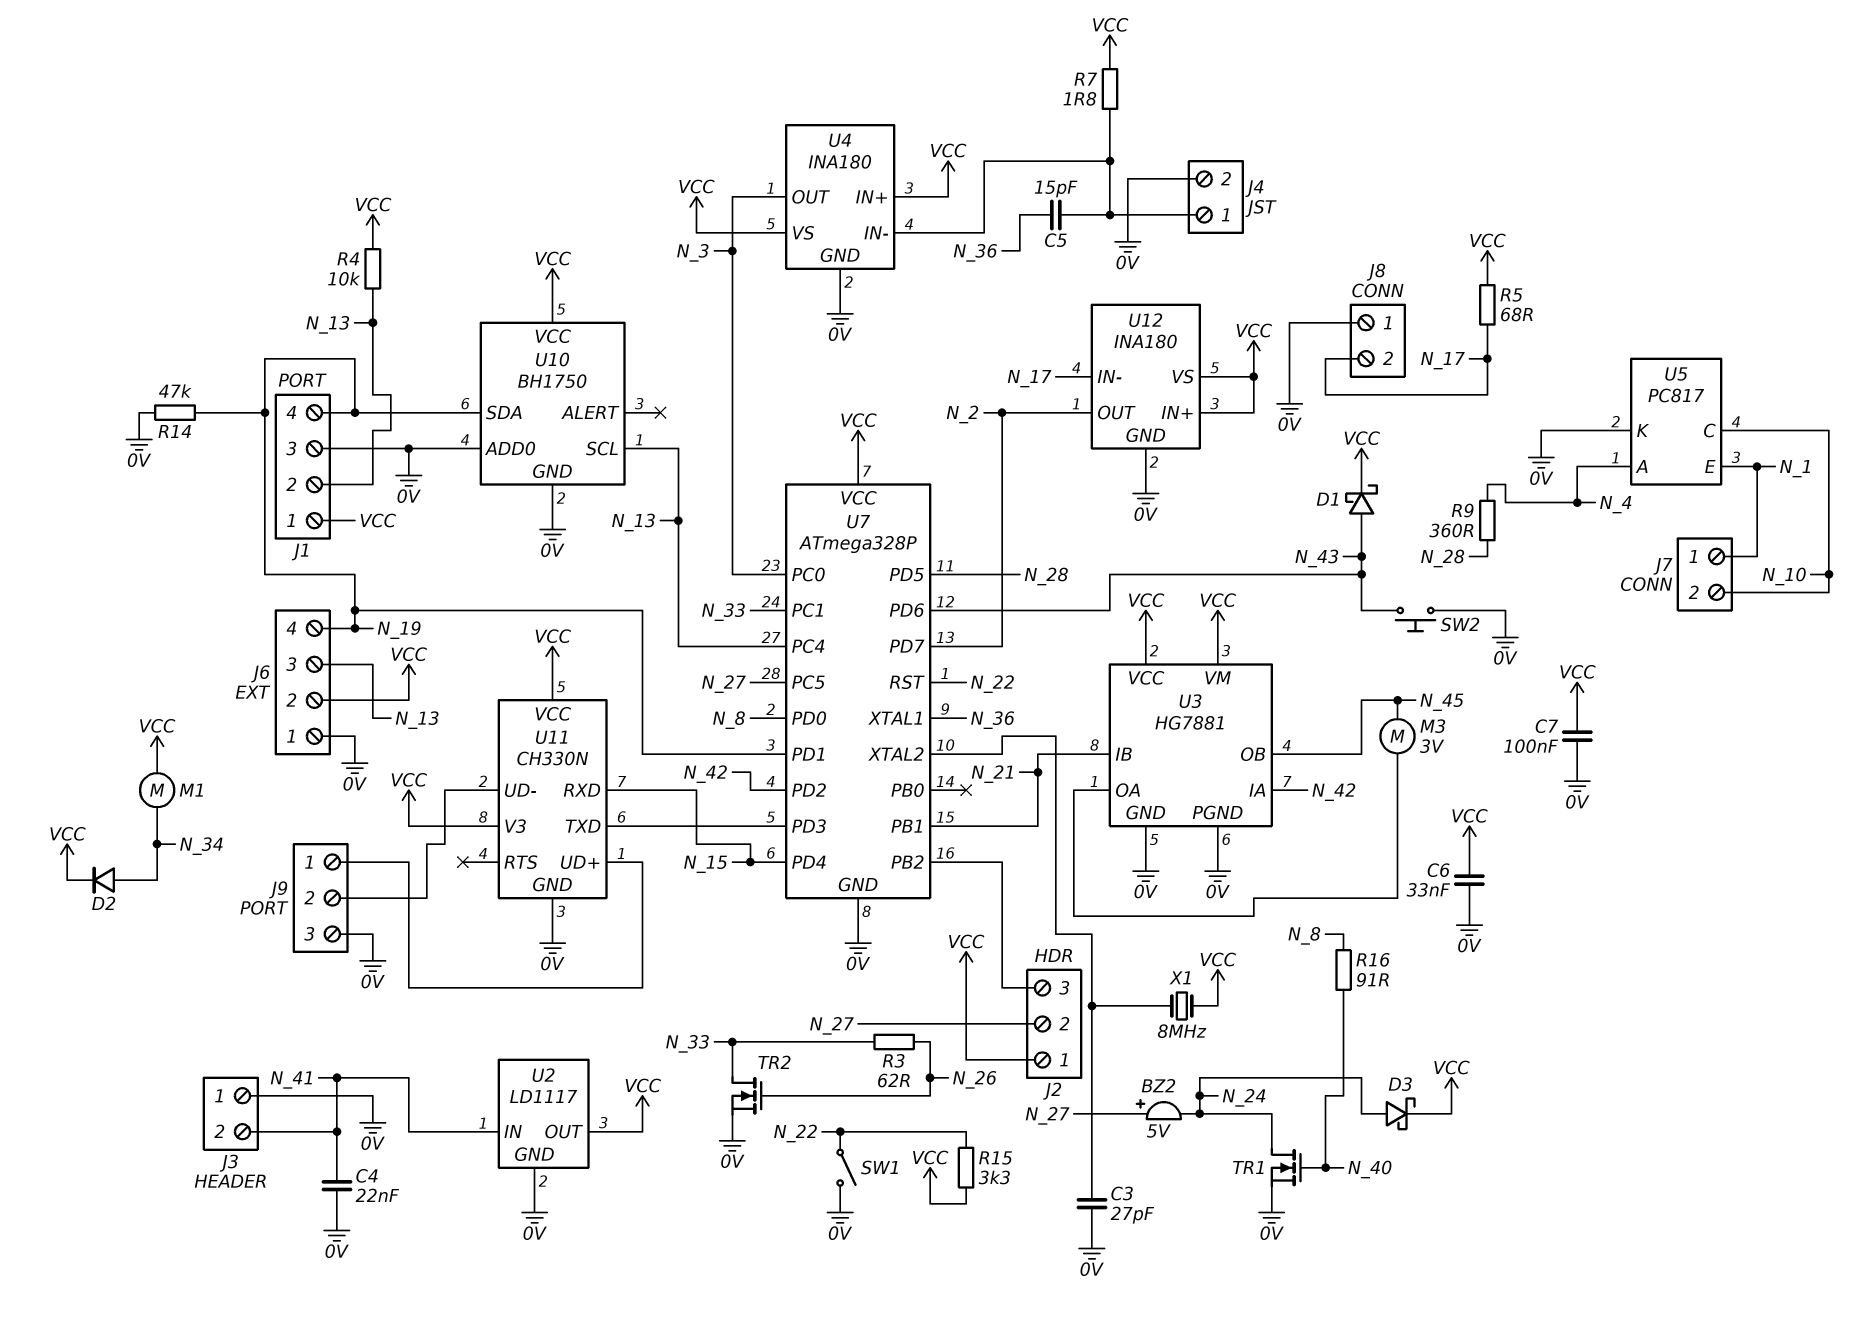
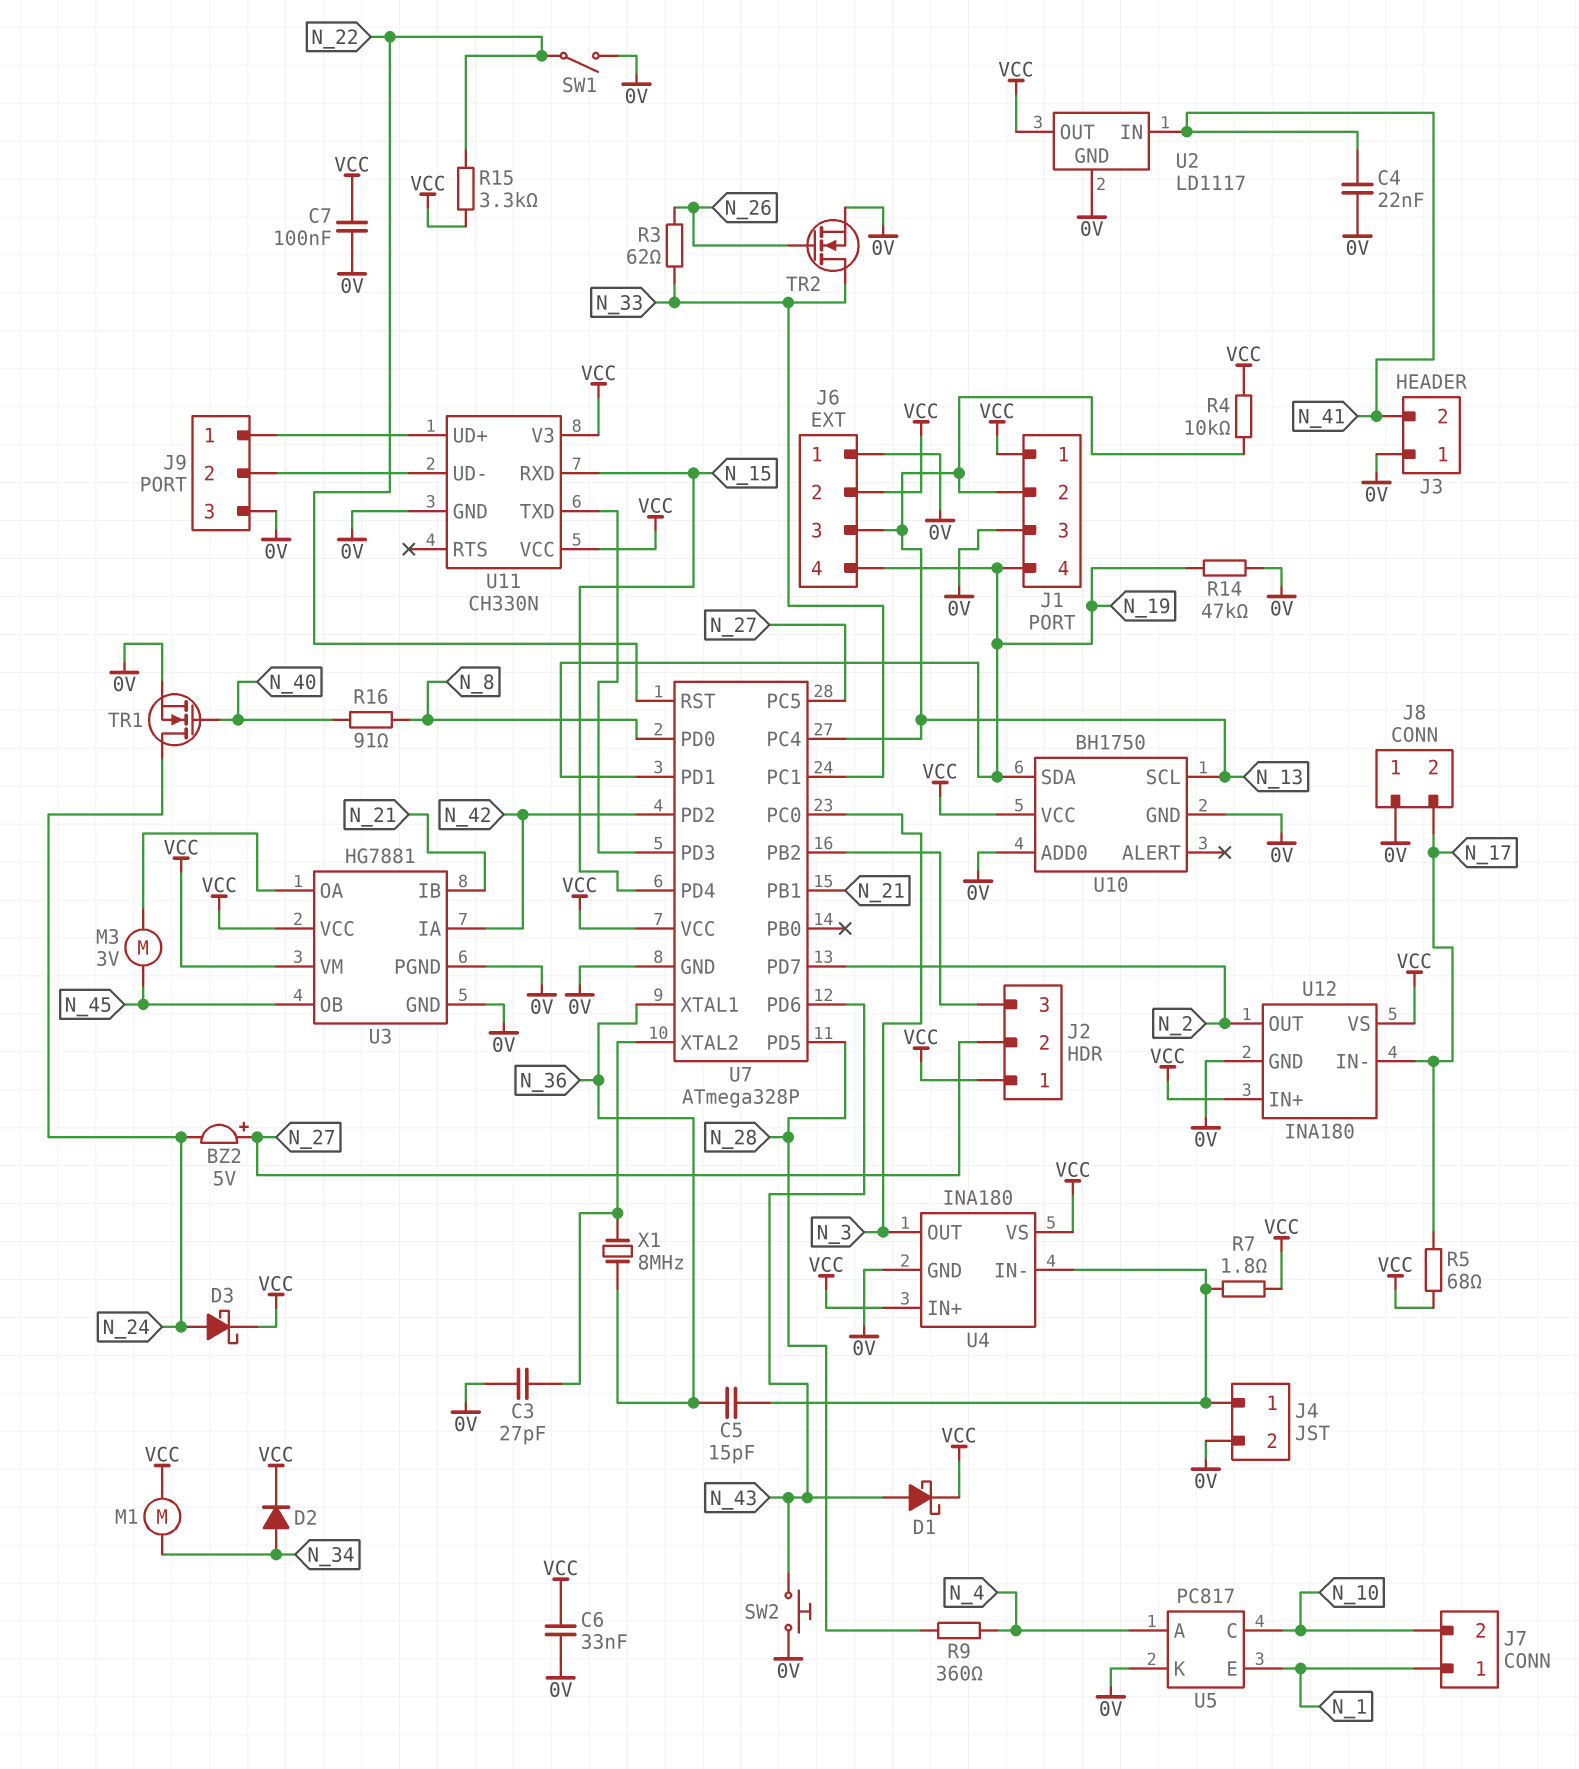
X1: 8MHz (U7/XTAL2, VCC) -> 8MHz (N_36, U7/XTAL2)

